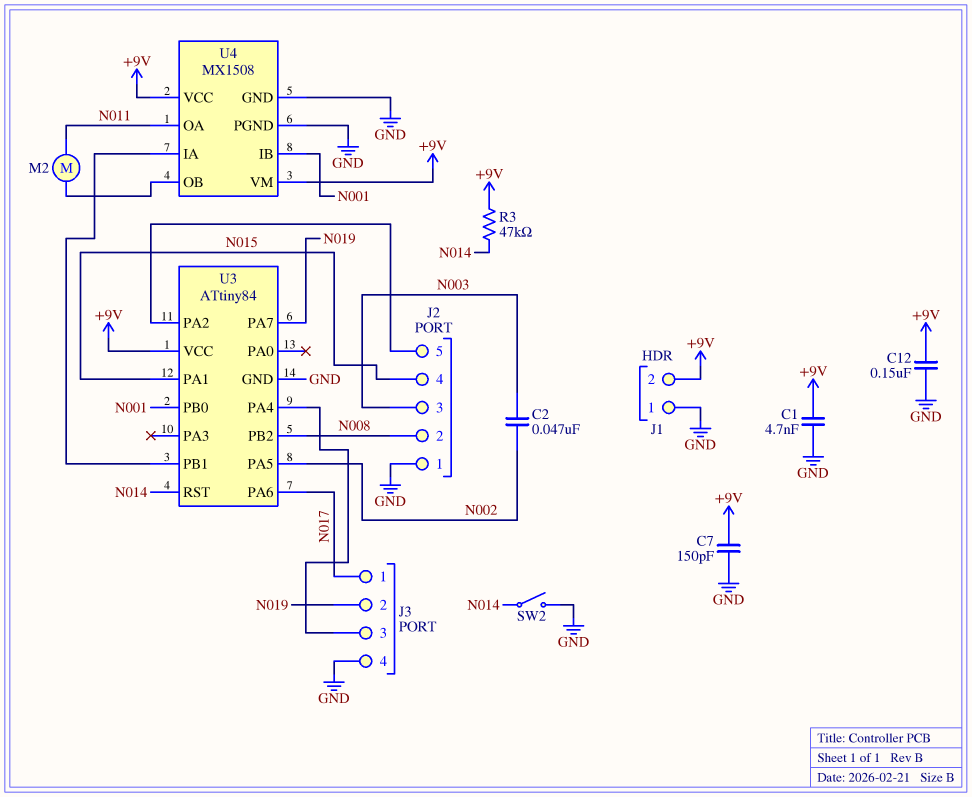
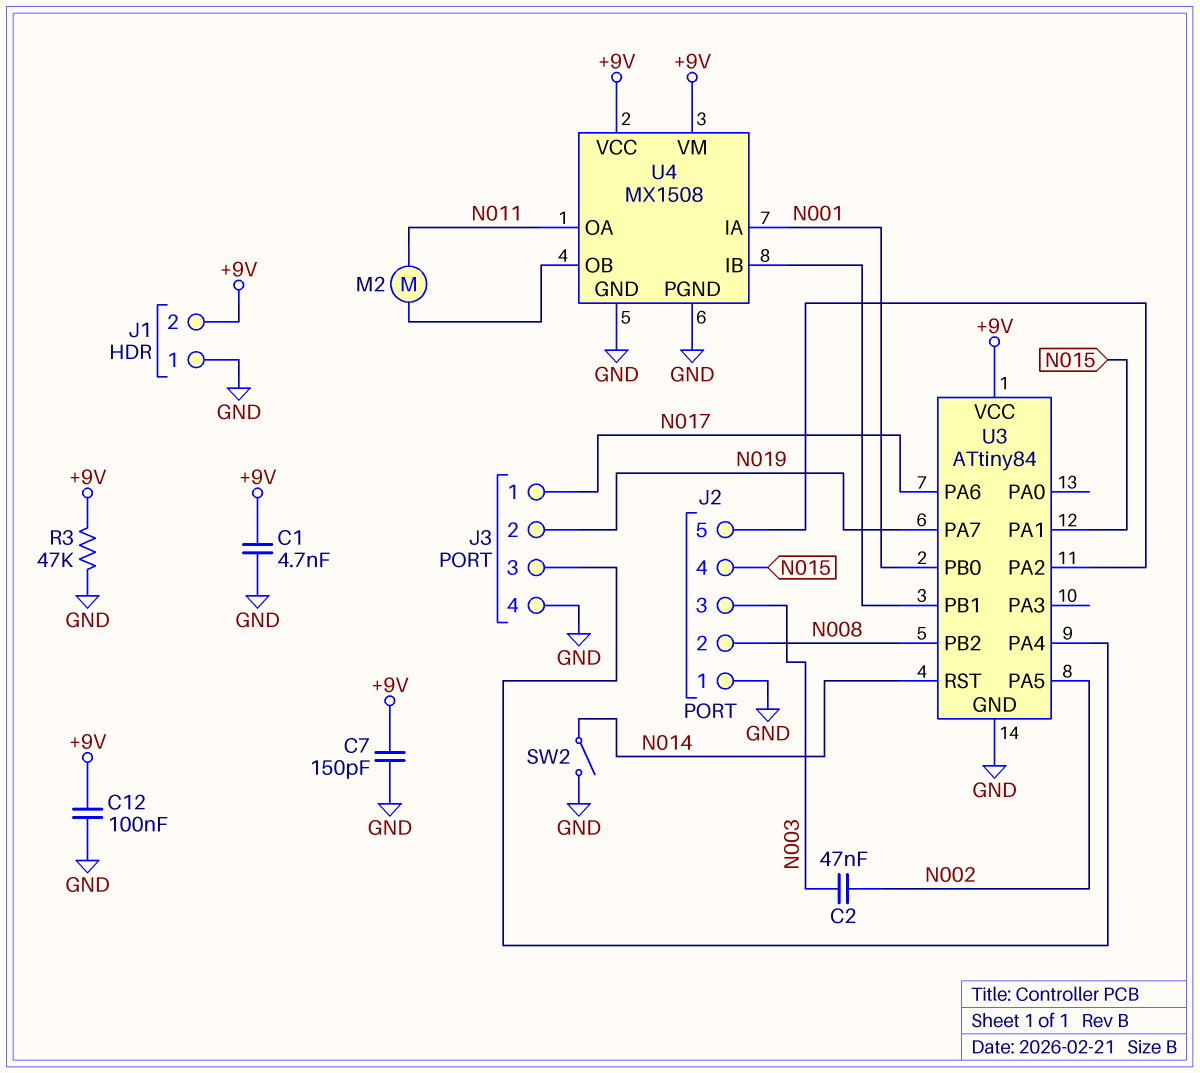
C12: 150nF (+9V, GND) -> 100nF (+9V, GND)
R3: 47k (+9V, N014) -> 47k (+9V, GND)
U4 pin IA: U3/PB1 -> N001
U4 pin IB: N001 -> U3/PB1

